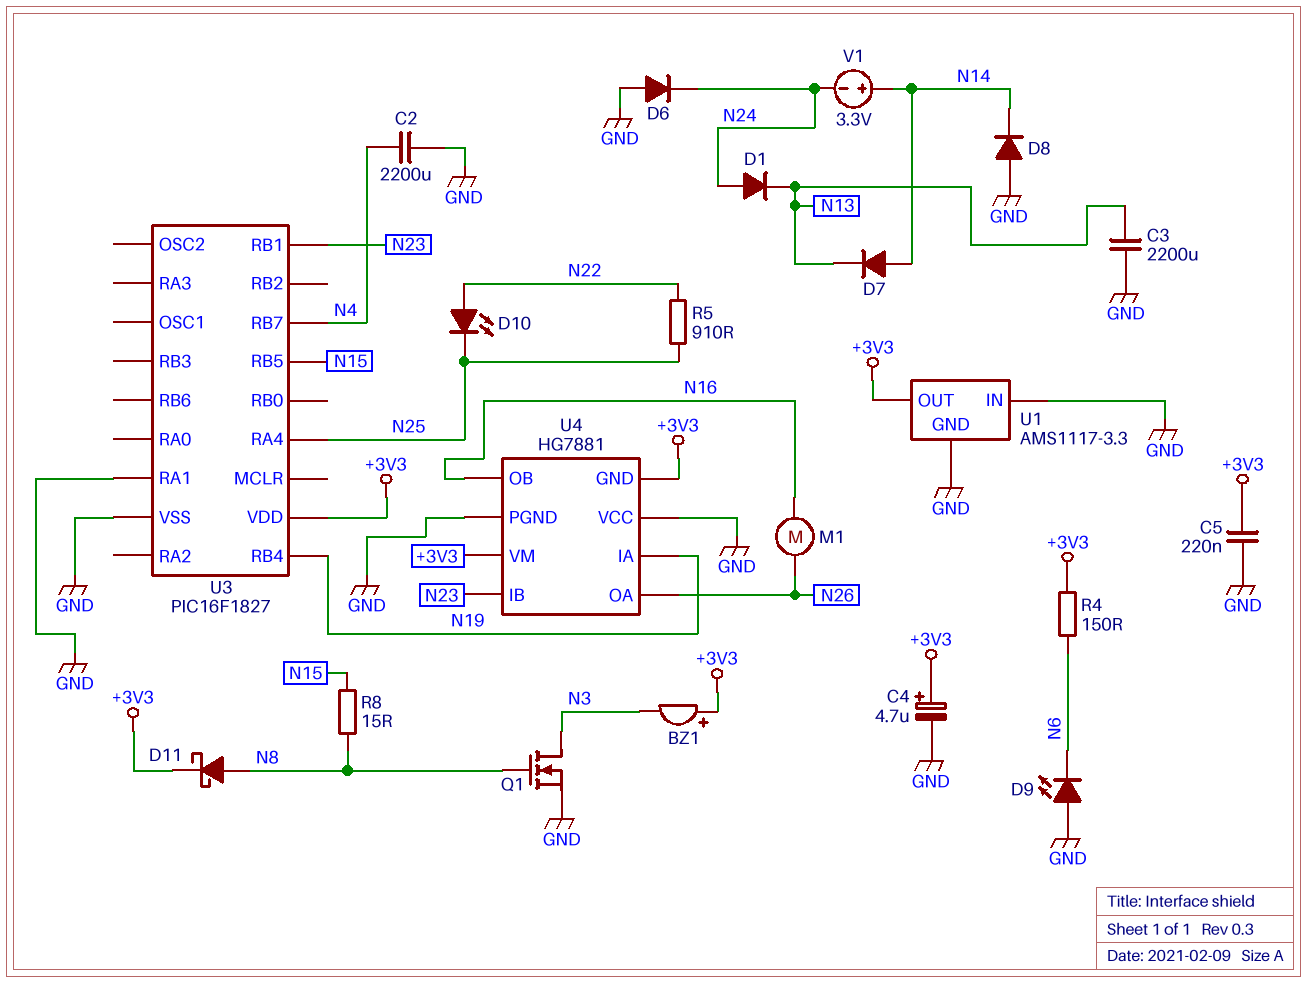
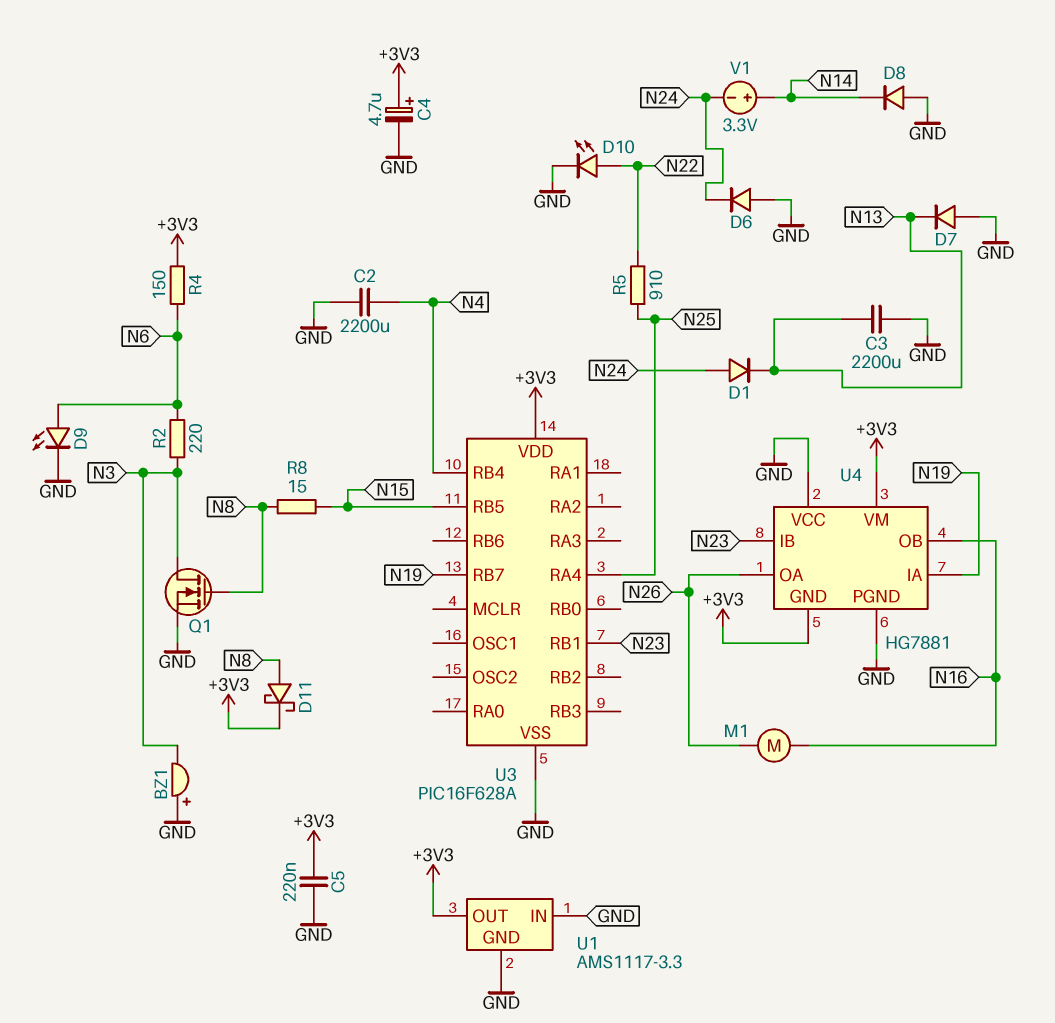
BZ1: buzzer (plus +3V3, minus N3) -> buzzer (plus GND, minus N3)
D7: diode (A N14, K N13) -> diode (A GND, K N13)
D9: LED (A GND, K N6) -> LED (A N6, K GND)
D10: LED (A N22, K N25) -> LED (A N22, K GND)
R2: none -> 220 (N3, N6)
U3: PIC16F1827 -> PIC16F628A
U3 pin RA1: GND -> none
U3 pin RB4: N19 -> N4
U3 pin RB7: N4 -> N19

